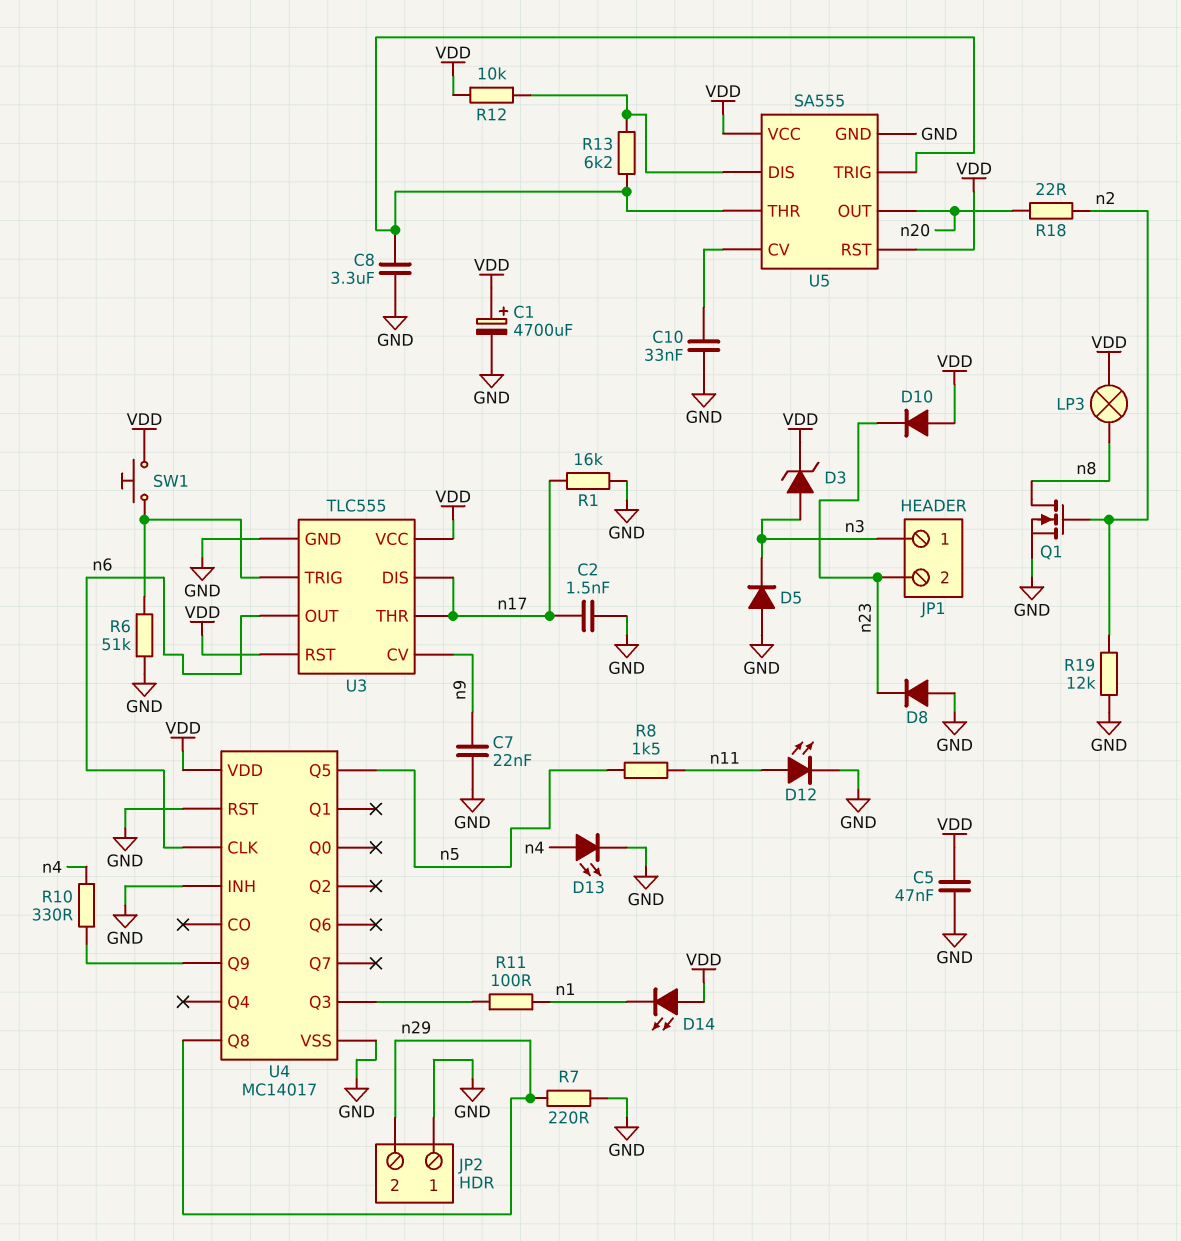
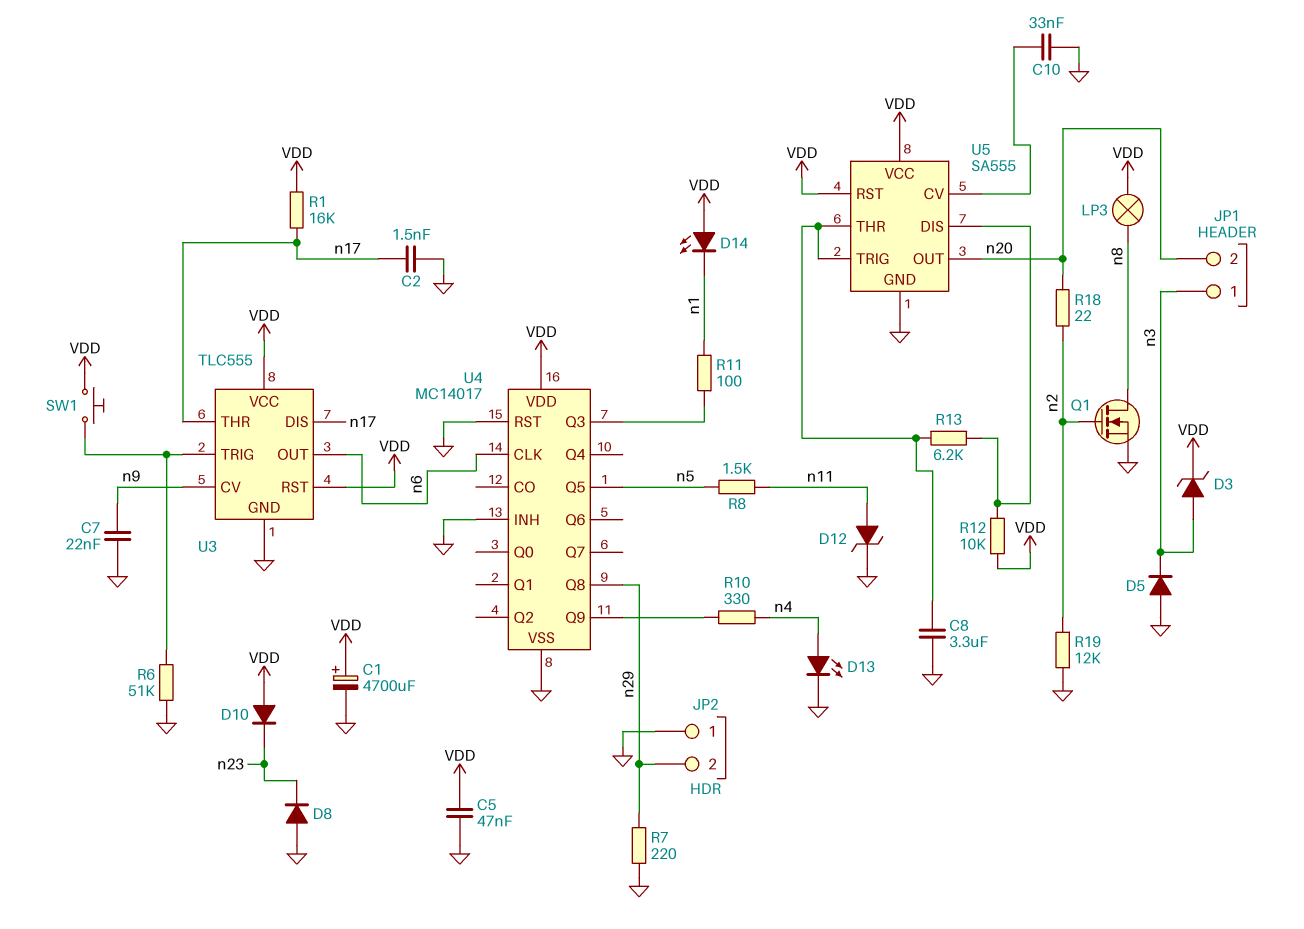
D12: LED (A n11, K GND) -> zener (A n11, K GND)
JP1 pin 2: n23 -> n20
R1: 16k (GND, n17) -> 16k (VDD, n17)

